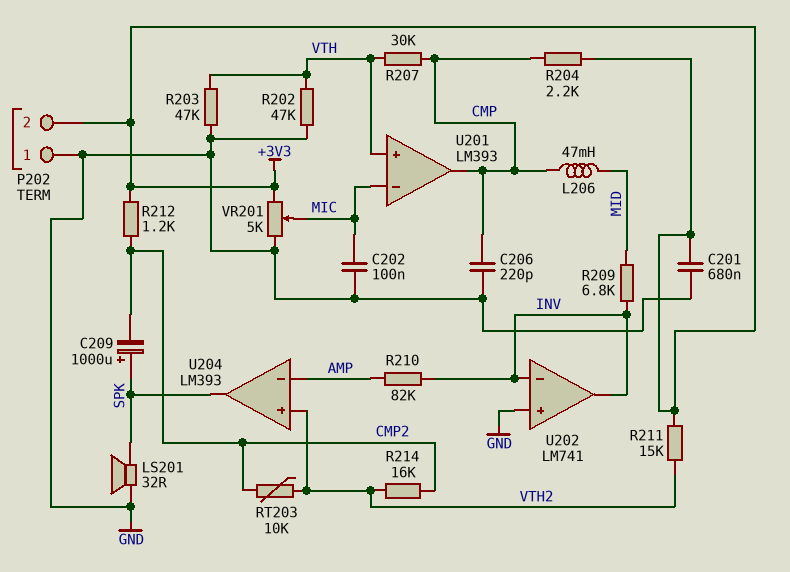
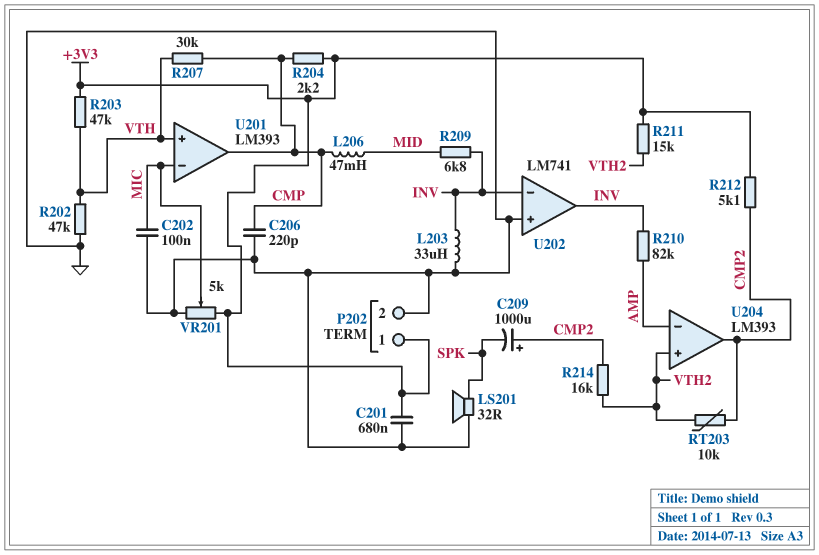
C209: 1000uF (plus SPK, minus CMP2) -> 1000uF (plus CMP2, minus SPK)
L203: none -> 33uH (GND, INV)
P202 pin 1: GND -> +3V3
P202 pin 2: +3V3 -> GND
R203: 47k (GND, VTH) -> 47k (+3V3, VTH)
R212: 1.2k (+3V3, CMP2) -> 5.1k (+3V3, CMP2)
U204 pin out: SPK -> CMP2

